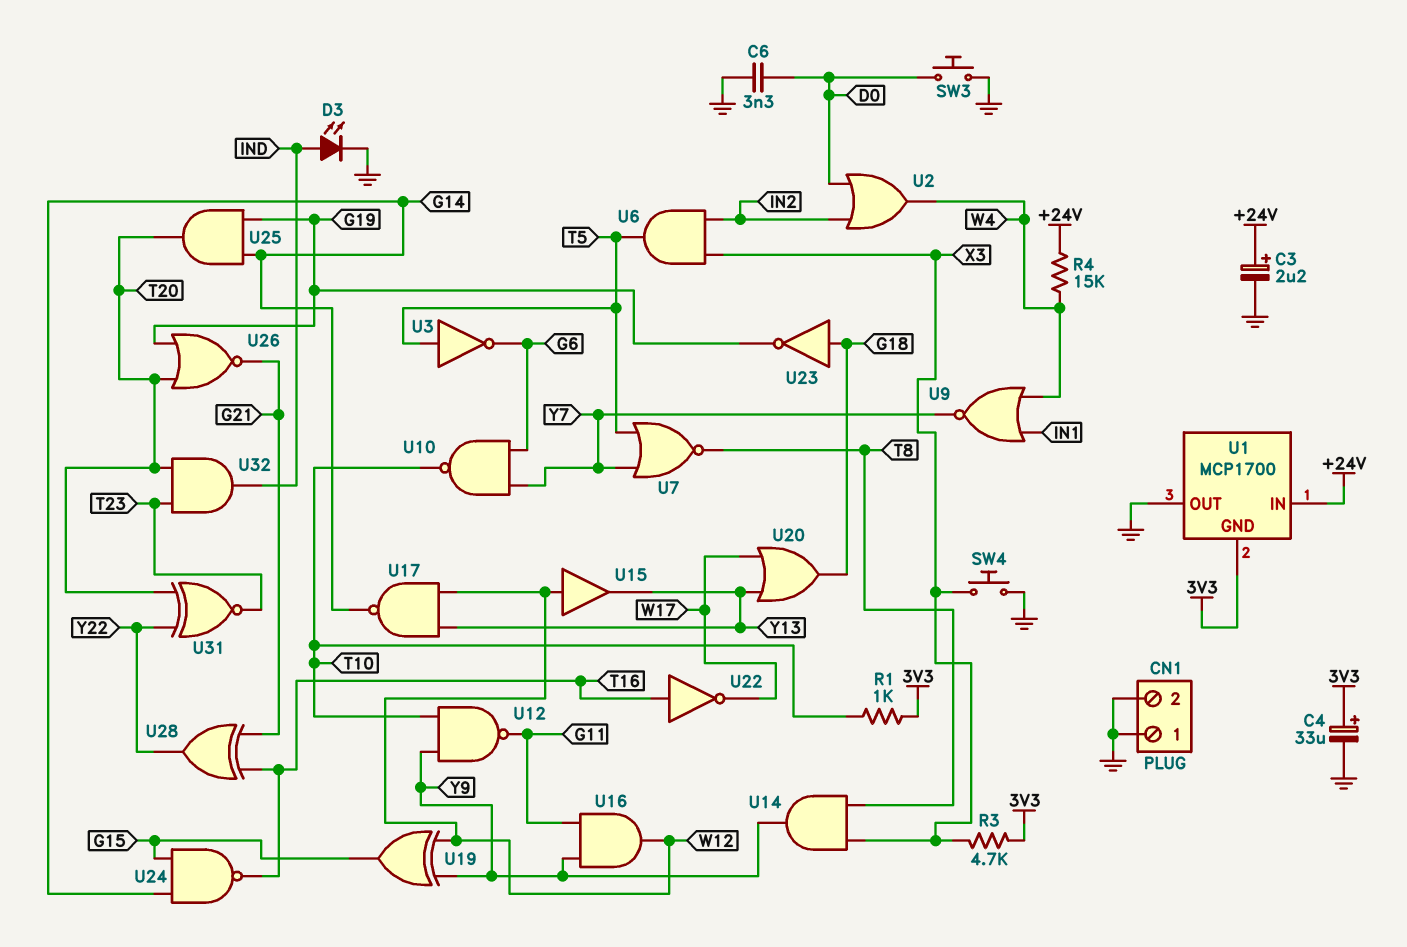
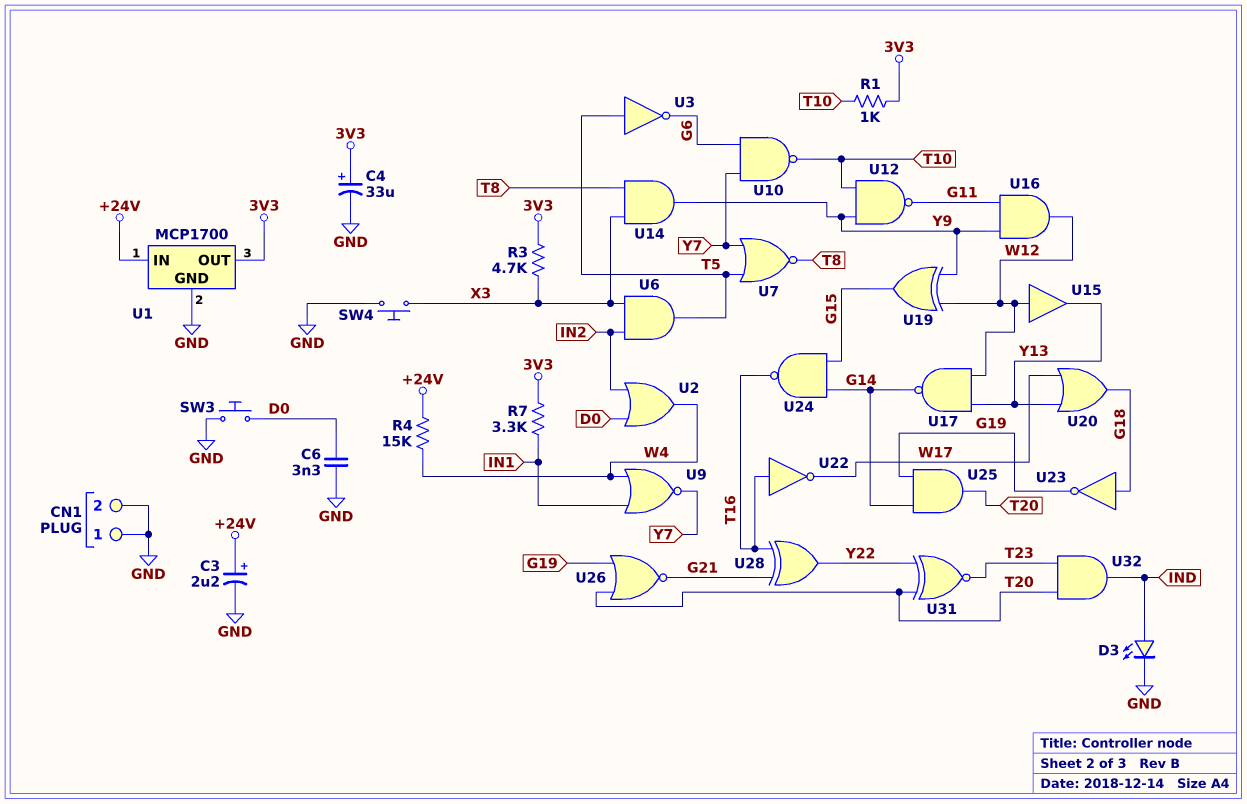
R7: none -> 3.3k (3V3, IN1)
U1 pin GND: 3V3 -> GND
U1 pin OUT: GND -> 3V3

